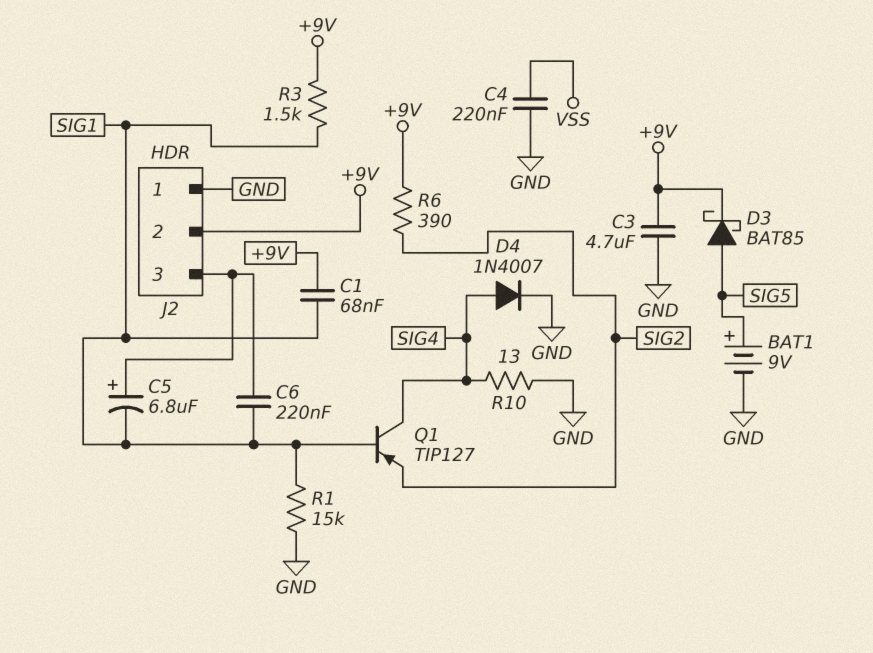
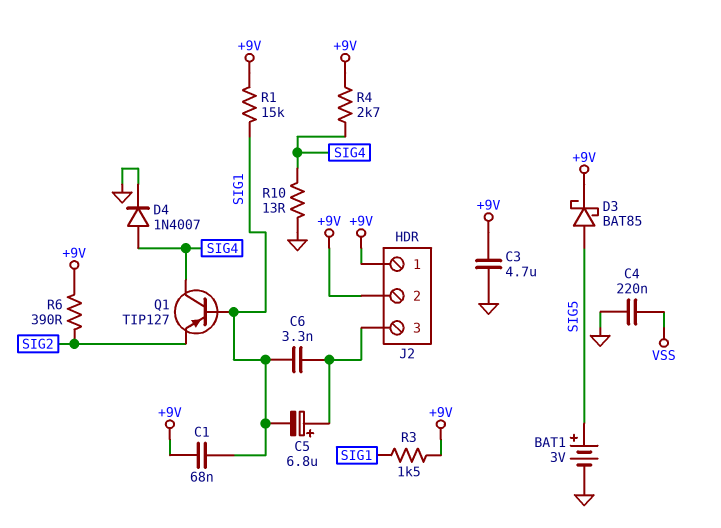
BAT1: 9V (plus SIG5, minus GND) -> 3V (plus SIG5, minus GND)
C6: 220nF (J2/3, SIG1) -> 3.3nF (J2/3, SIG1)
J2 pin 1: GND -> +9V
R1: 15k (GND, SIG1) -> 15k (+9V, SIG1)
R4: none -> 2.7k (+9V, SIG4)

